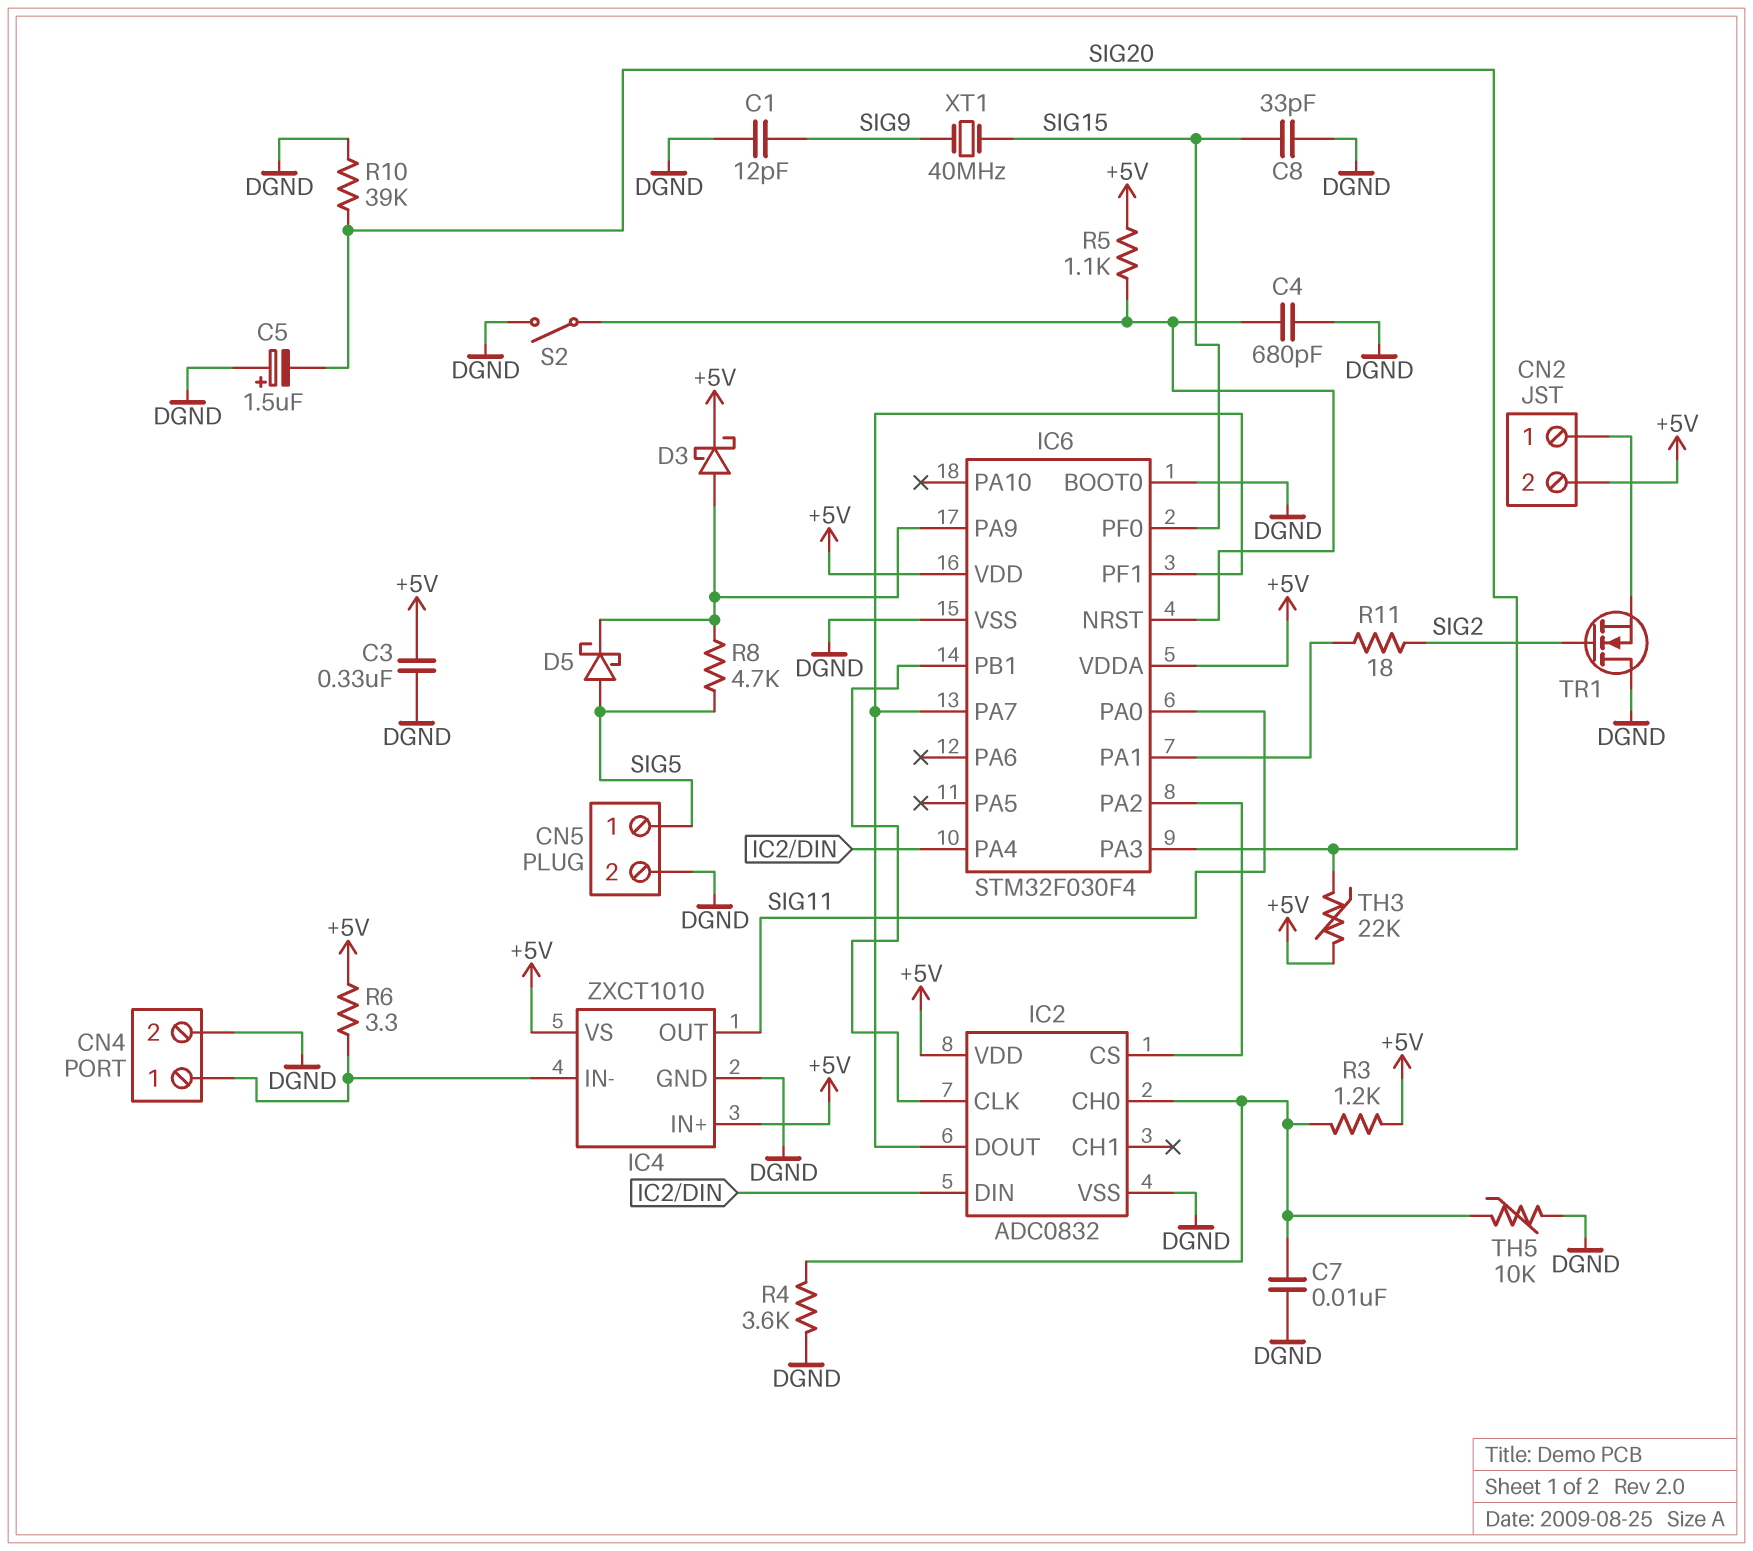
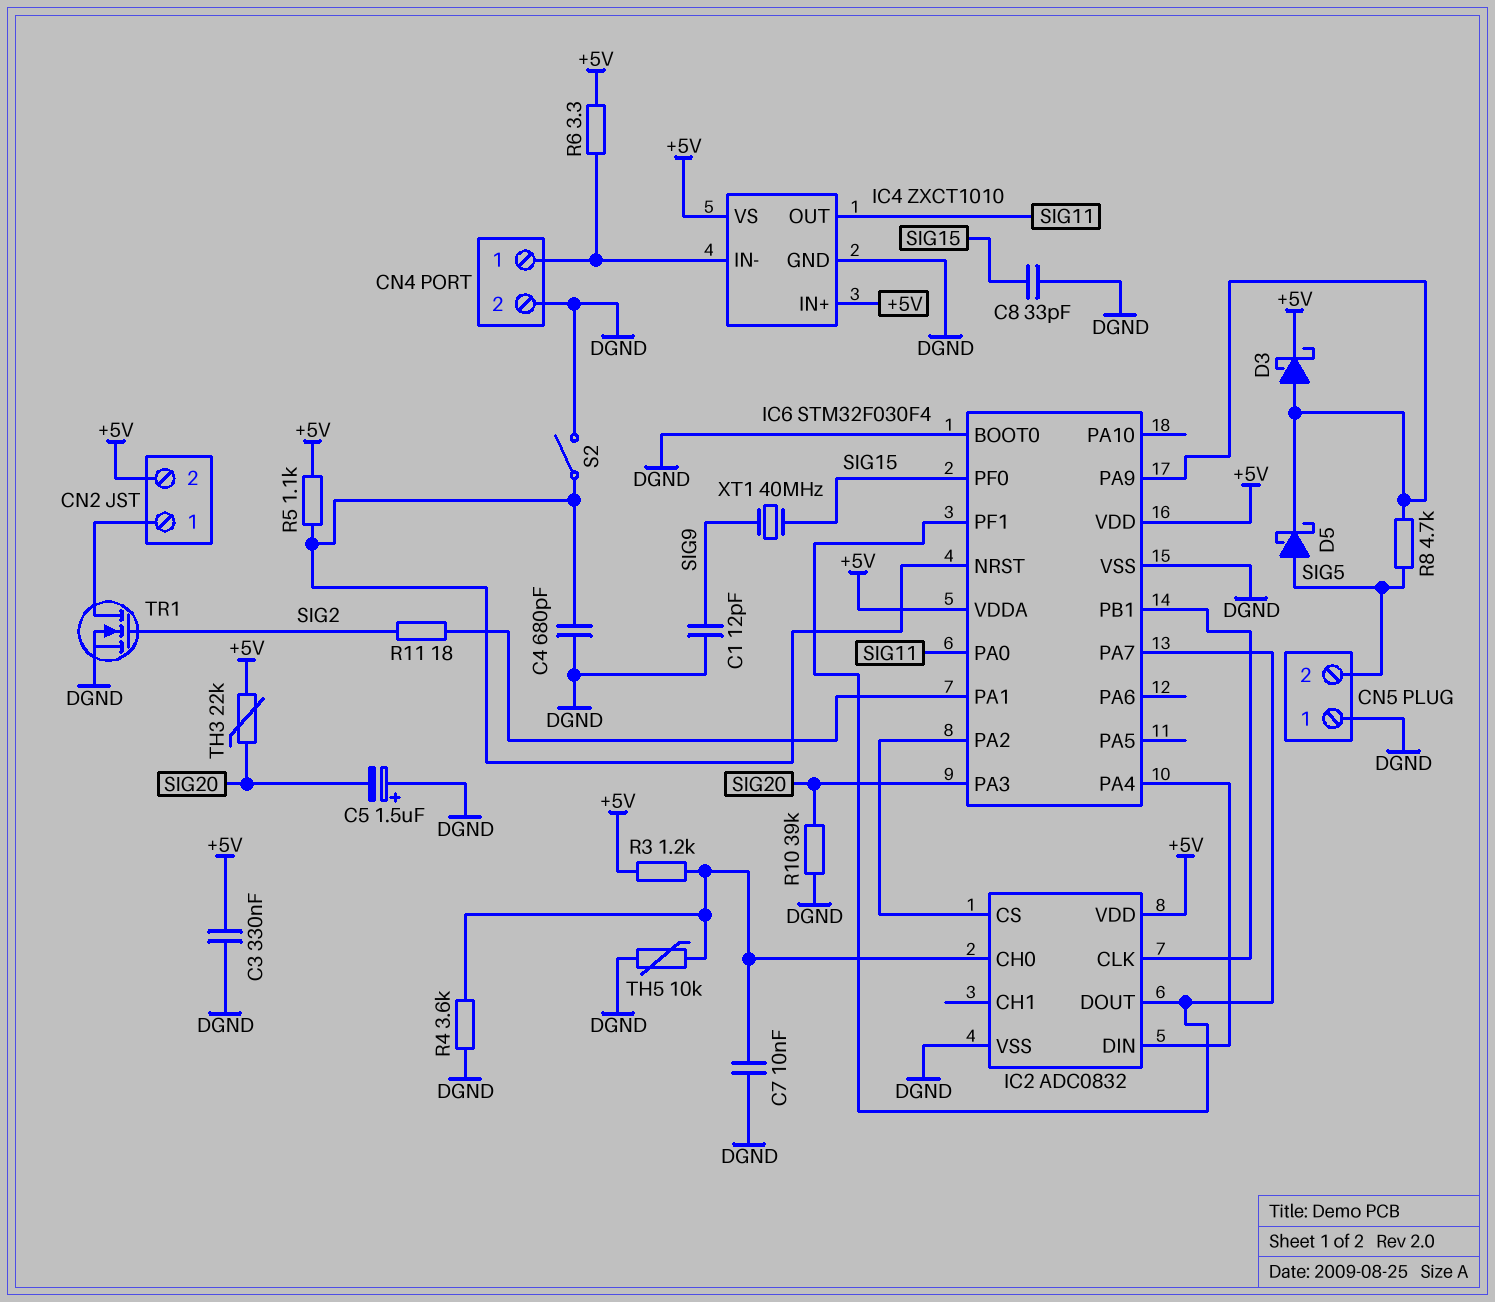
CN5 pin 1: SIG5 -> DGND
CN5 pin 2: DGND -> SIG5
TR1: NMOS (G SIG2, D DGND, S CN2/1) -> NMOS (G SIG2, D CN2/1, S DGND)

